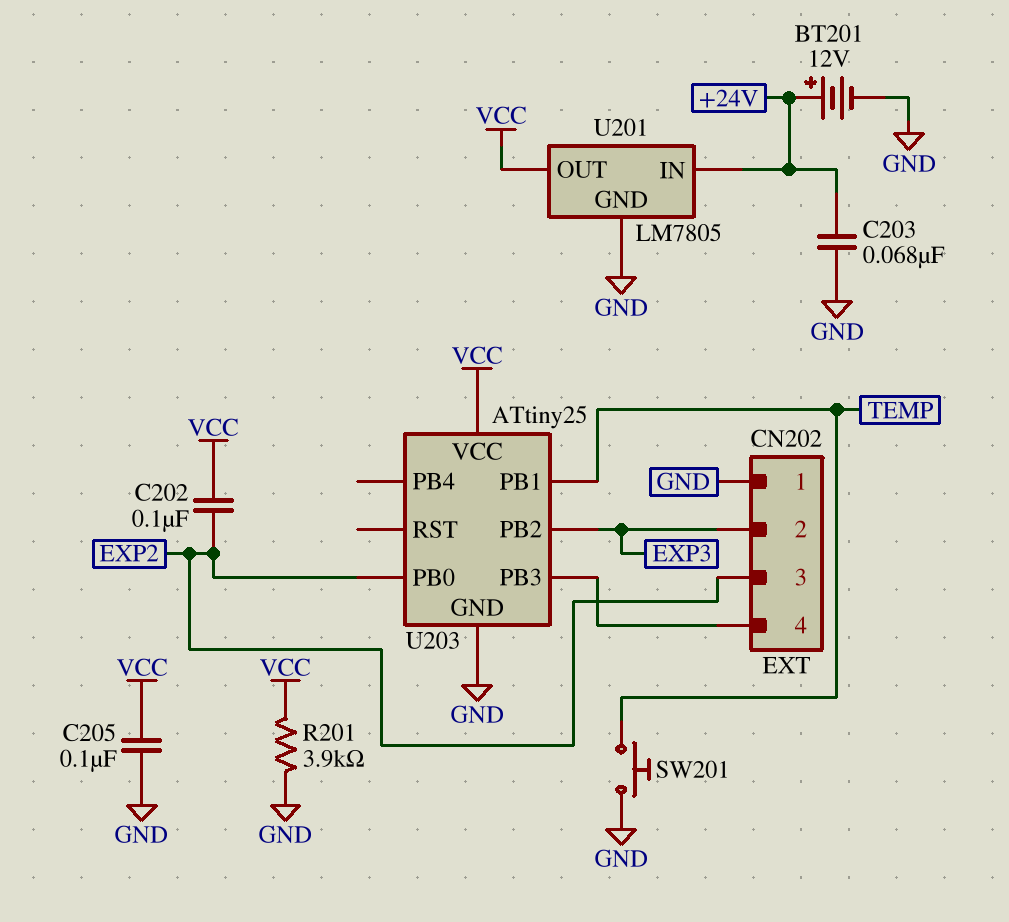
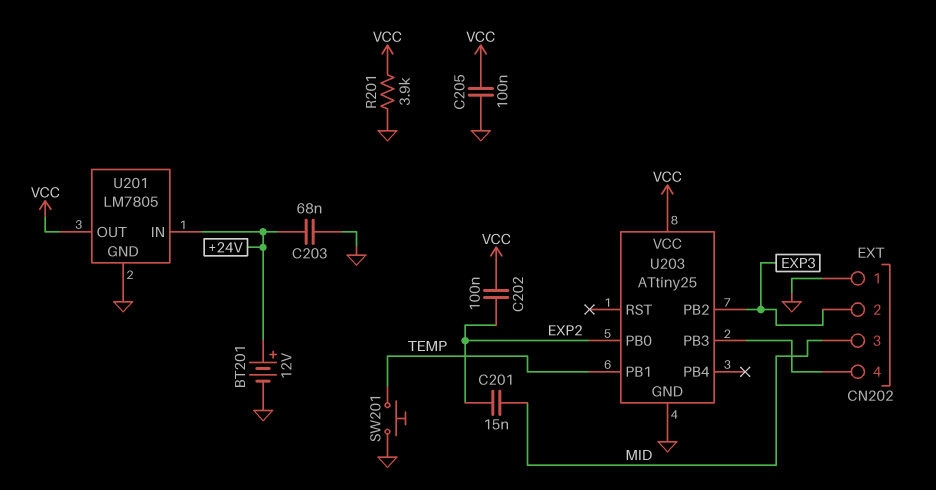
C201: none -> 15nF (EXP2, MID)
CN202 pin 3: EXP2 -> MID

